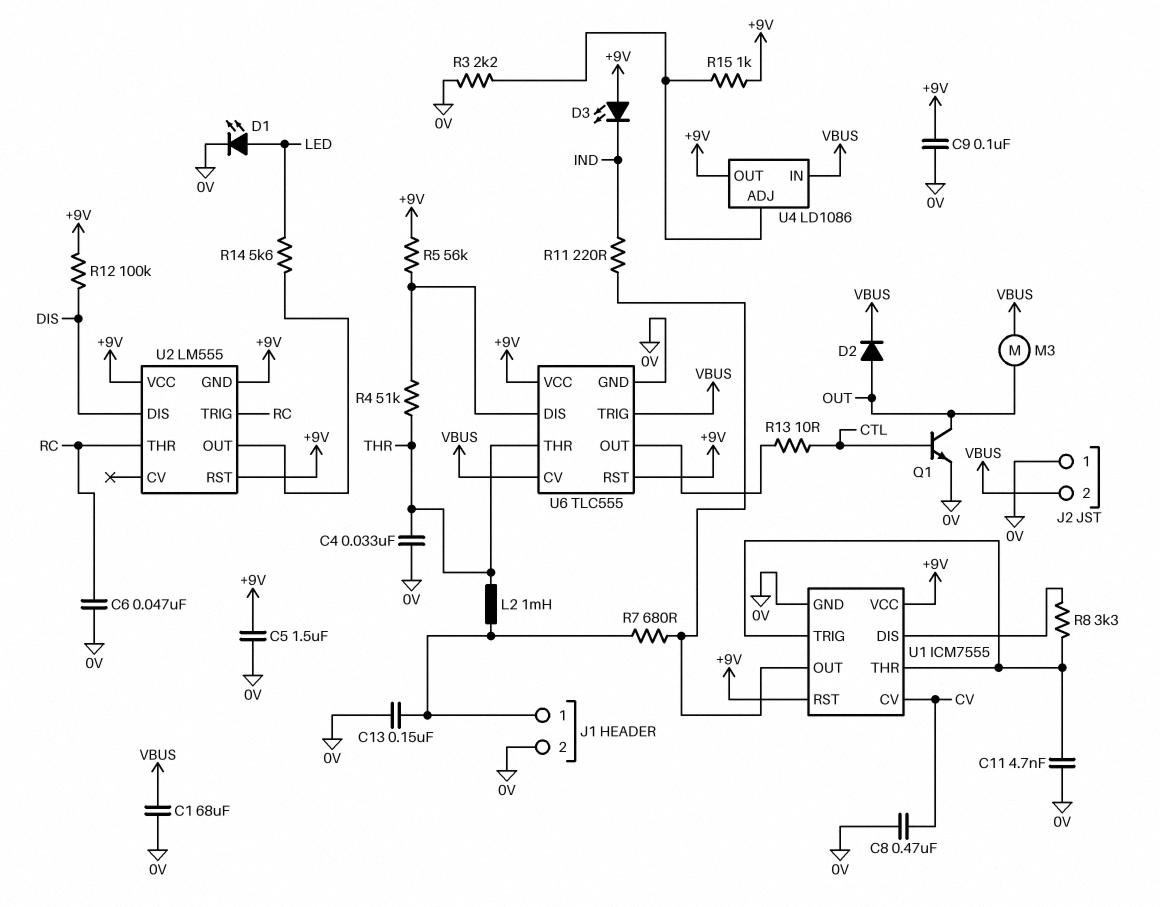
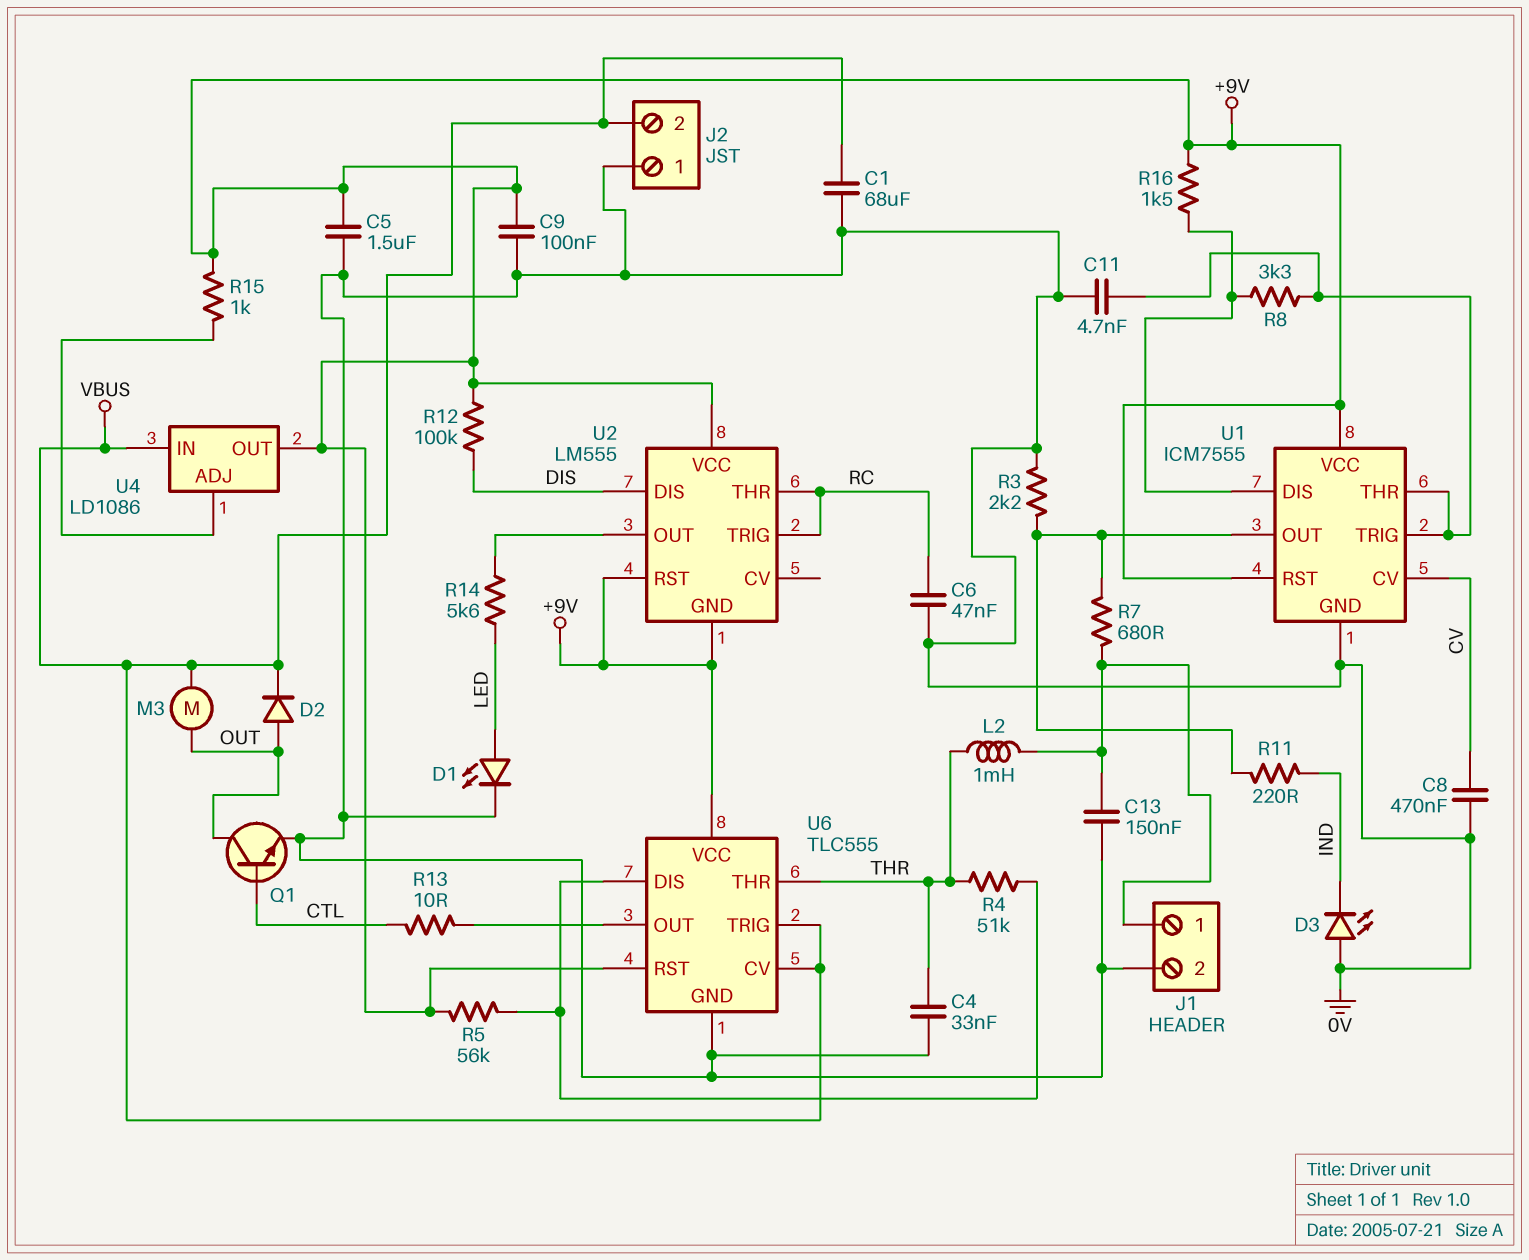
D3: LED (A +9V, K IND) -> LED (A 0V, K IND)
R3: 2.2k (0V, U4/ADJ) -> 2.2k (0V, U1/OUT)
R16: none -> 1.5k (+9V, U1/DIS)

